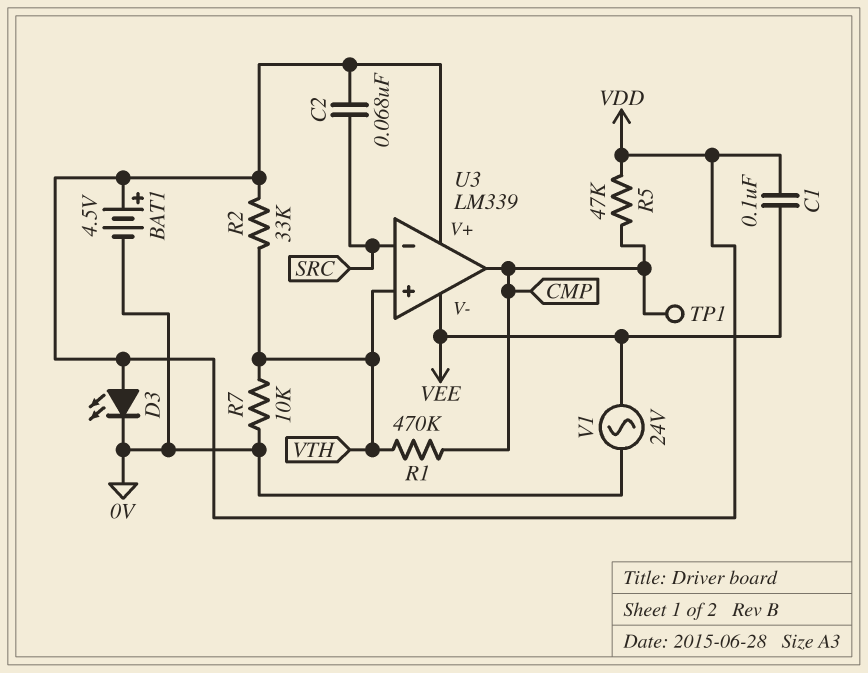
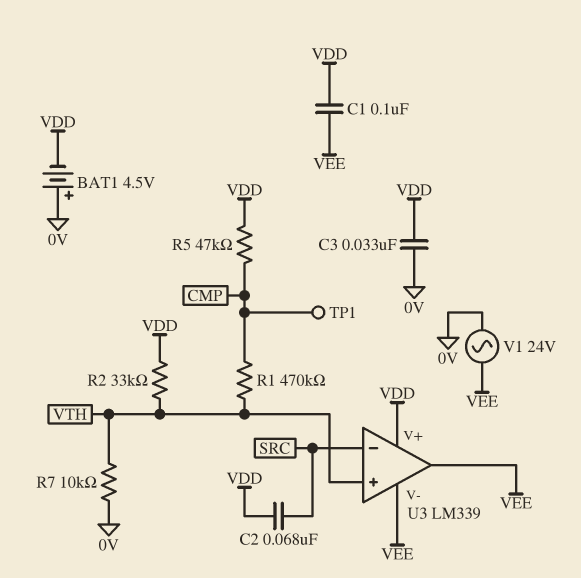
BAT1: 4.5V (plus VDD, minus 0V) -> 4.5V (plus 0V, minus VDD)
C3: none -> 33nF (0V, VDD)
D3: LED (A VDD, K 0V) -> none
U3 pin out: CMP -> VEE

